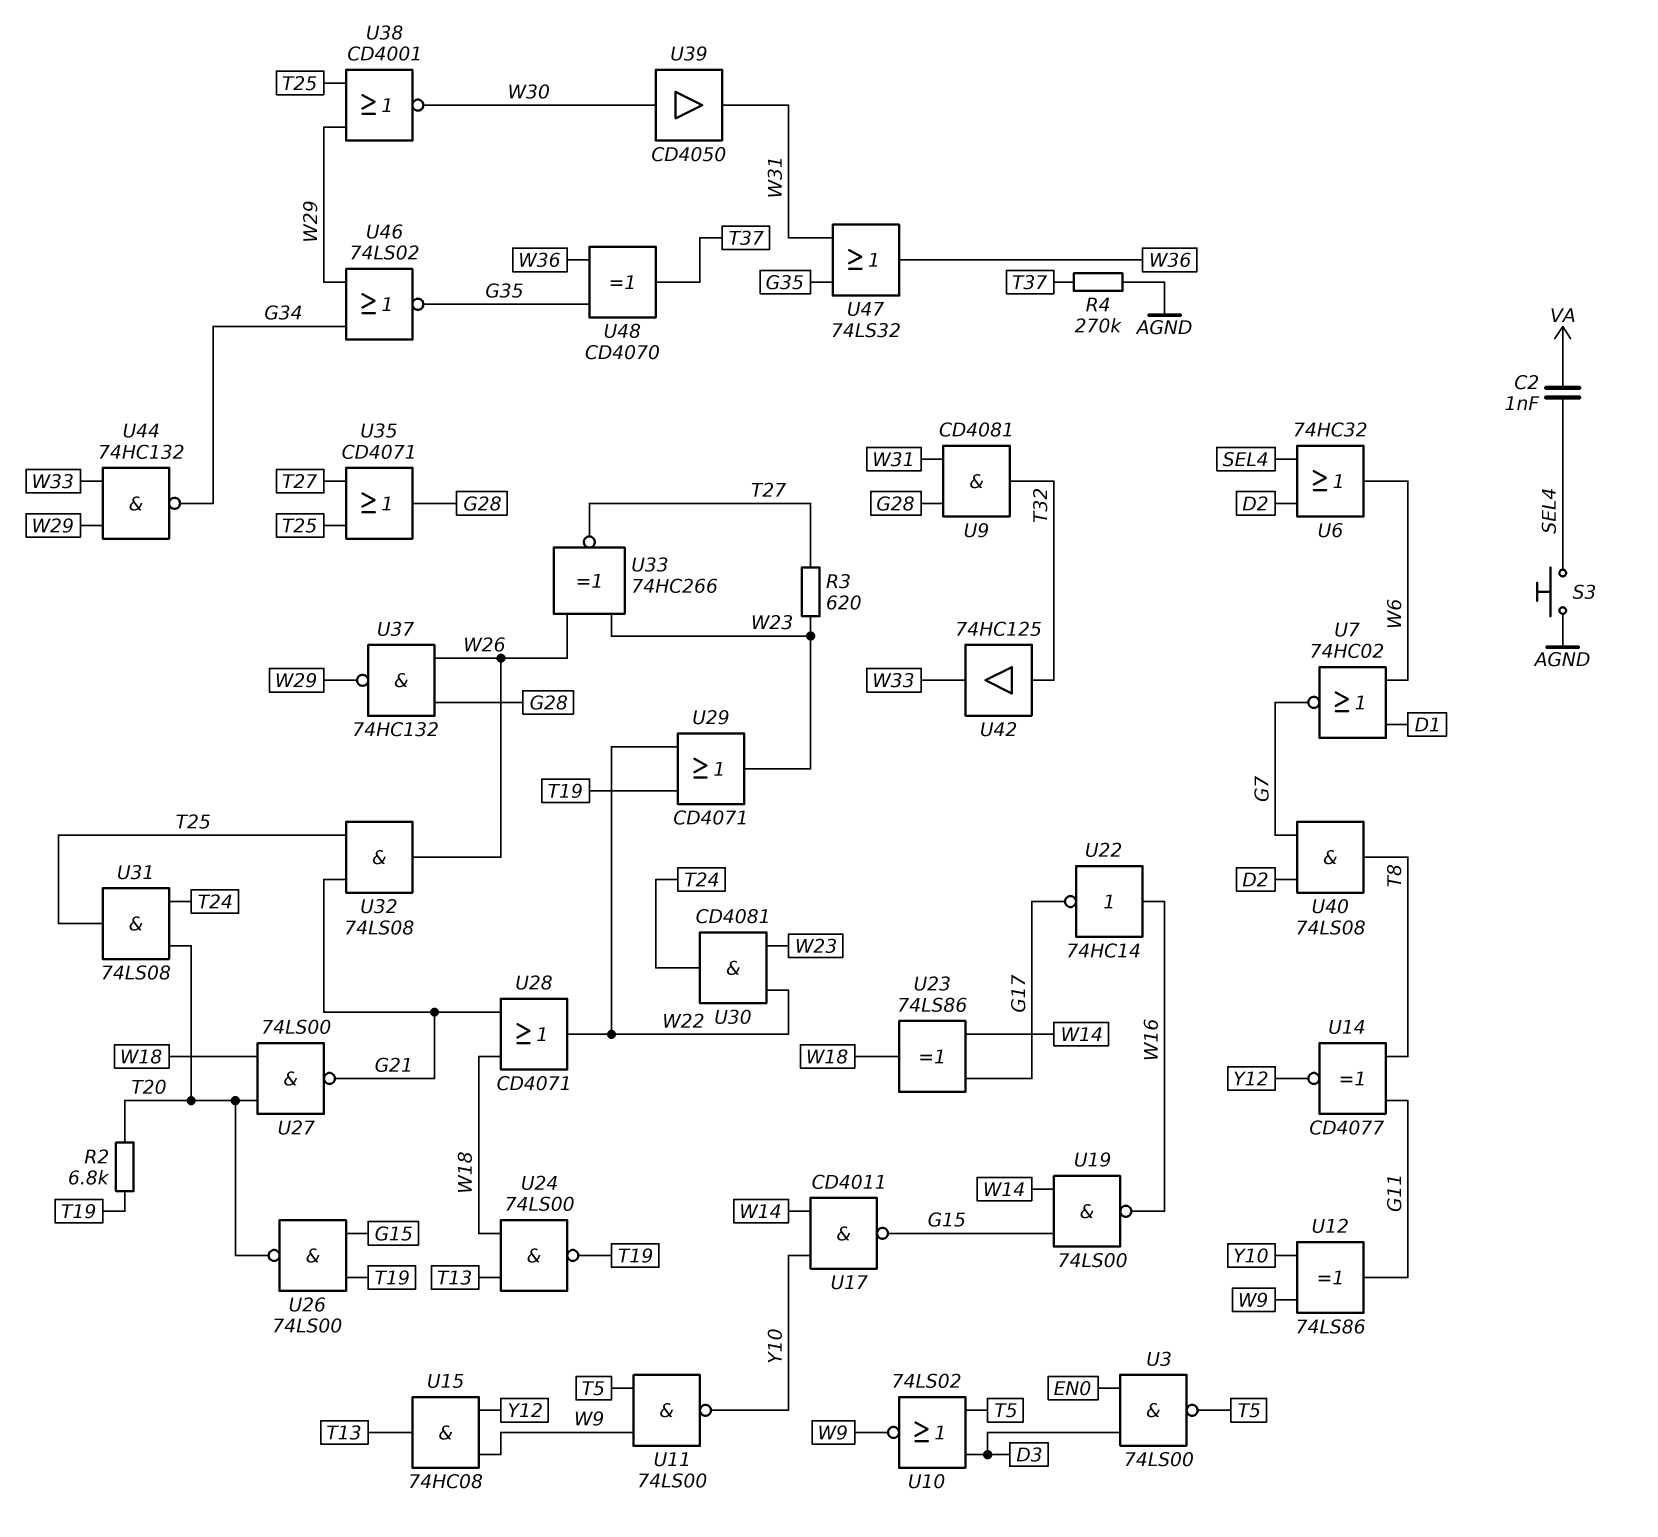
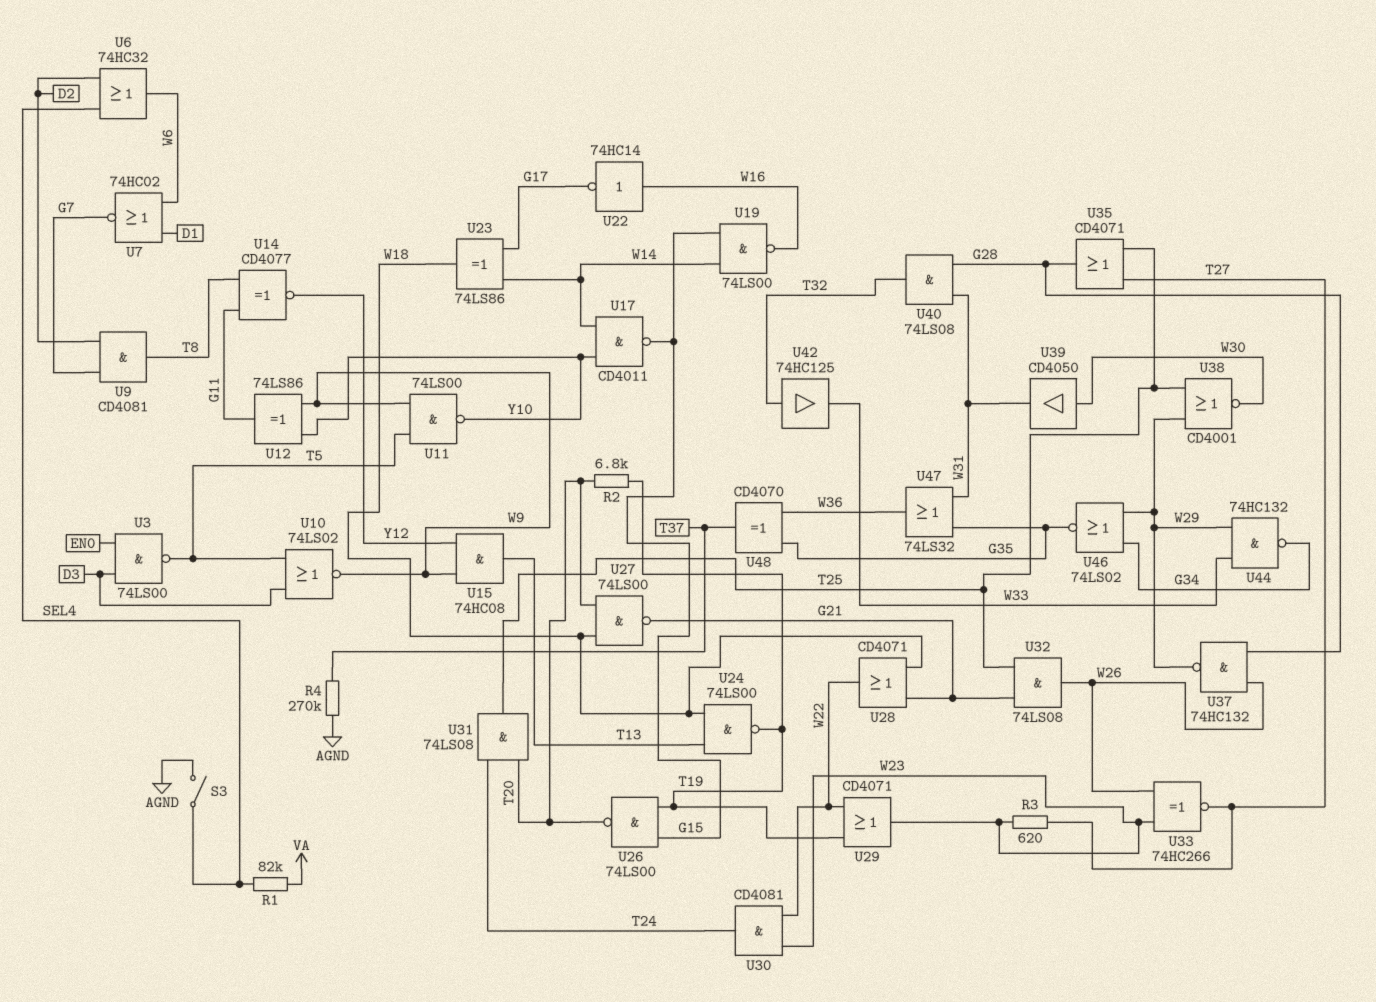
C2: 1nF (SEL4, VA) -> none
R1: none -> 82k (SEL4, VA)
S3: button (AGND, SEL4) -> switch (AGND, SEL4)
U9: AND CD4081 (in G28, in W31, out T32) -> AND CD4081 (in D2, in G7, out T8)
U40: AND 74LS08 (in D2, in G7, out T8) -> AND 74LS08 (in G28, in W31, out T32)

